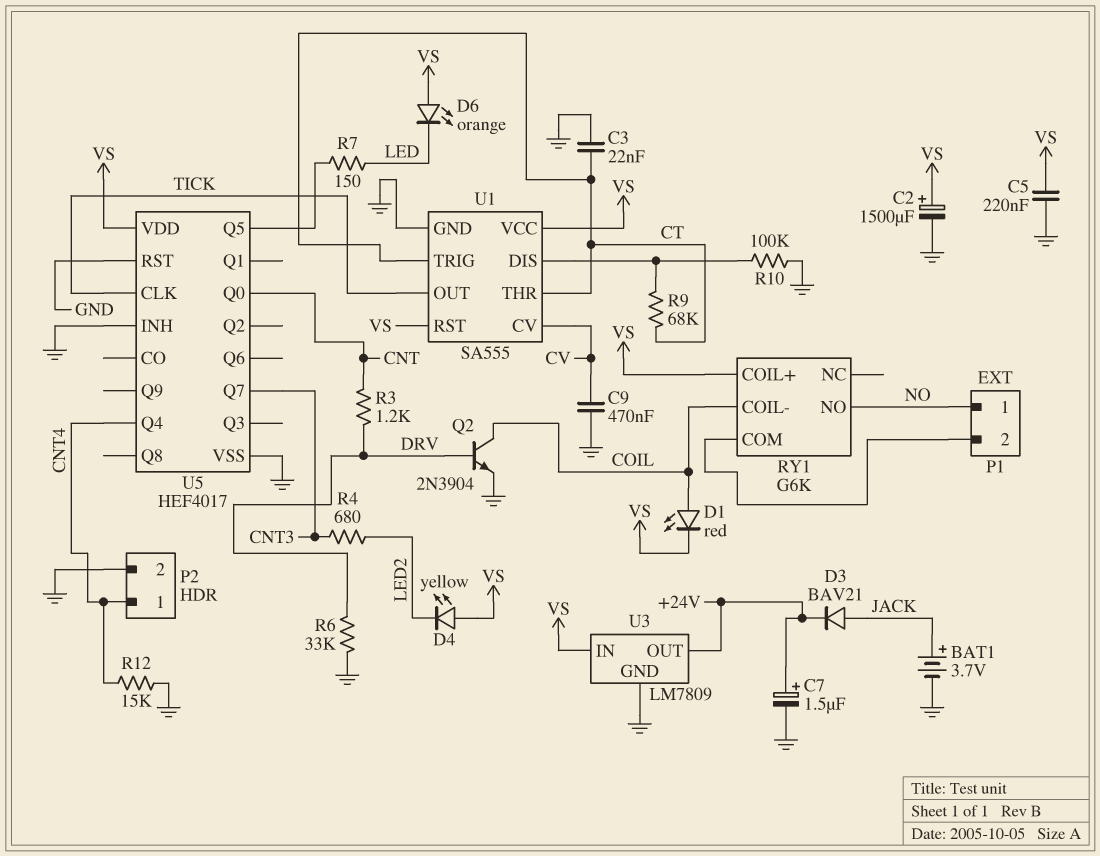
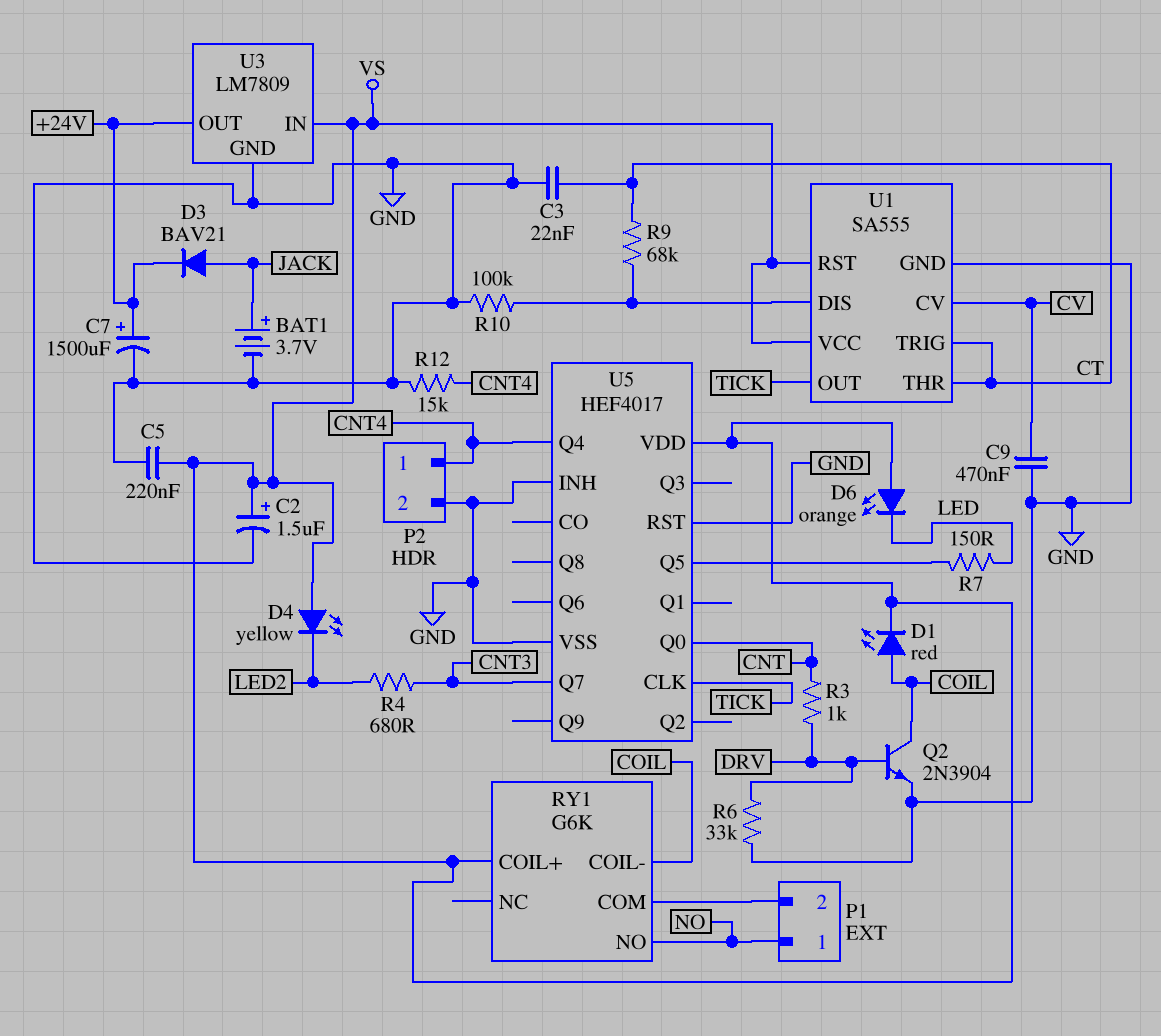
C2: 1500uF (plus VS, minus GND) -> 1.5uF (plus VS, minus GND)
C7: 1.5uF (plus +24V, minus GND) -> 1500uF (plus +24V, minus GND)
R3: 1.2k (CNT, DRV) -> 1k (CNT, DRV)

